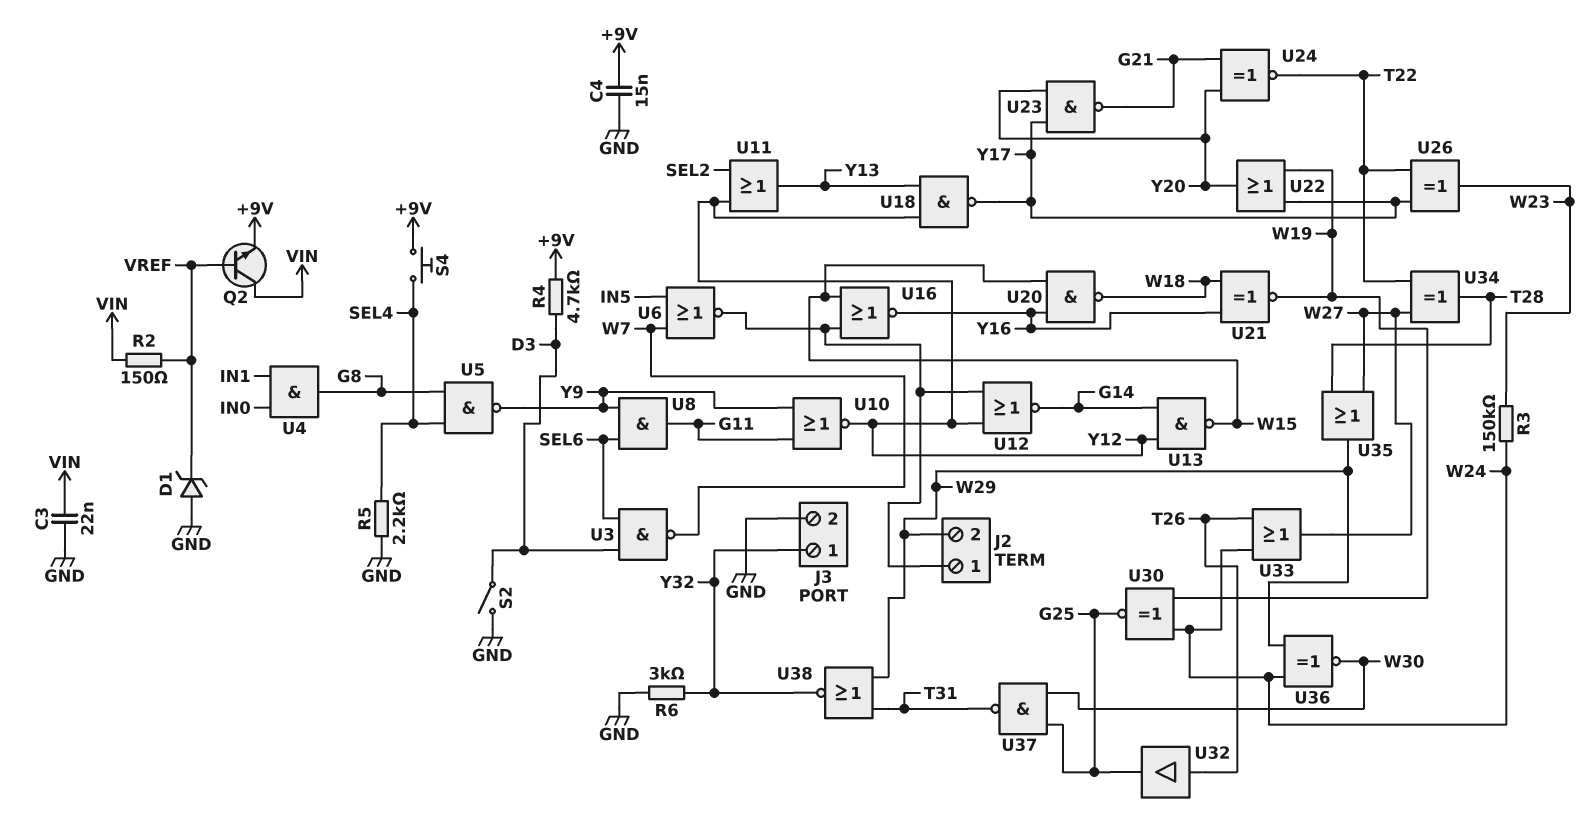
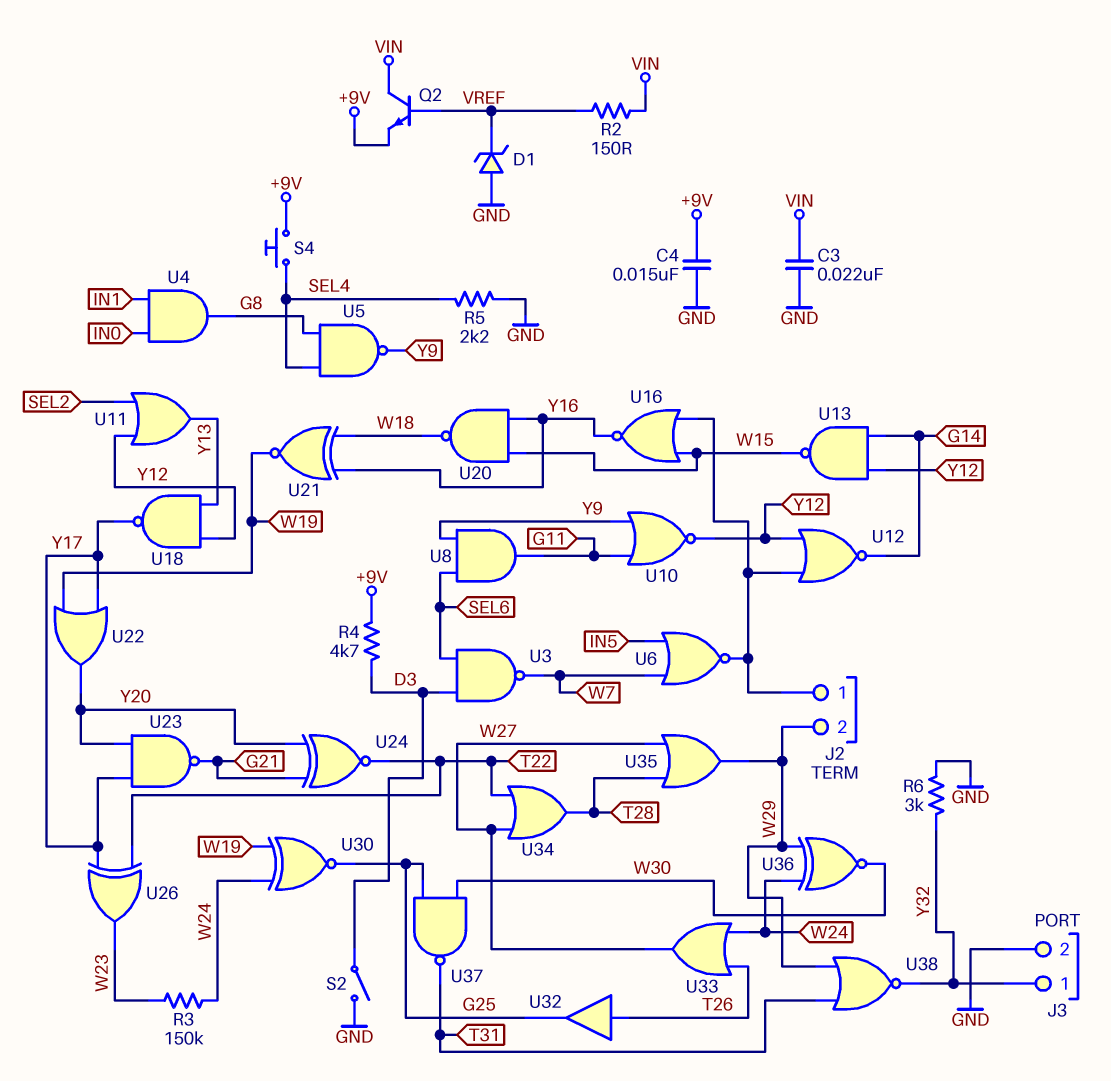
U34: XOR (in T22, in W27, out T28) -> OR (in T22, in W27, out T28)

